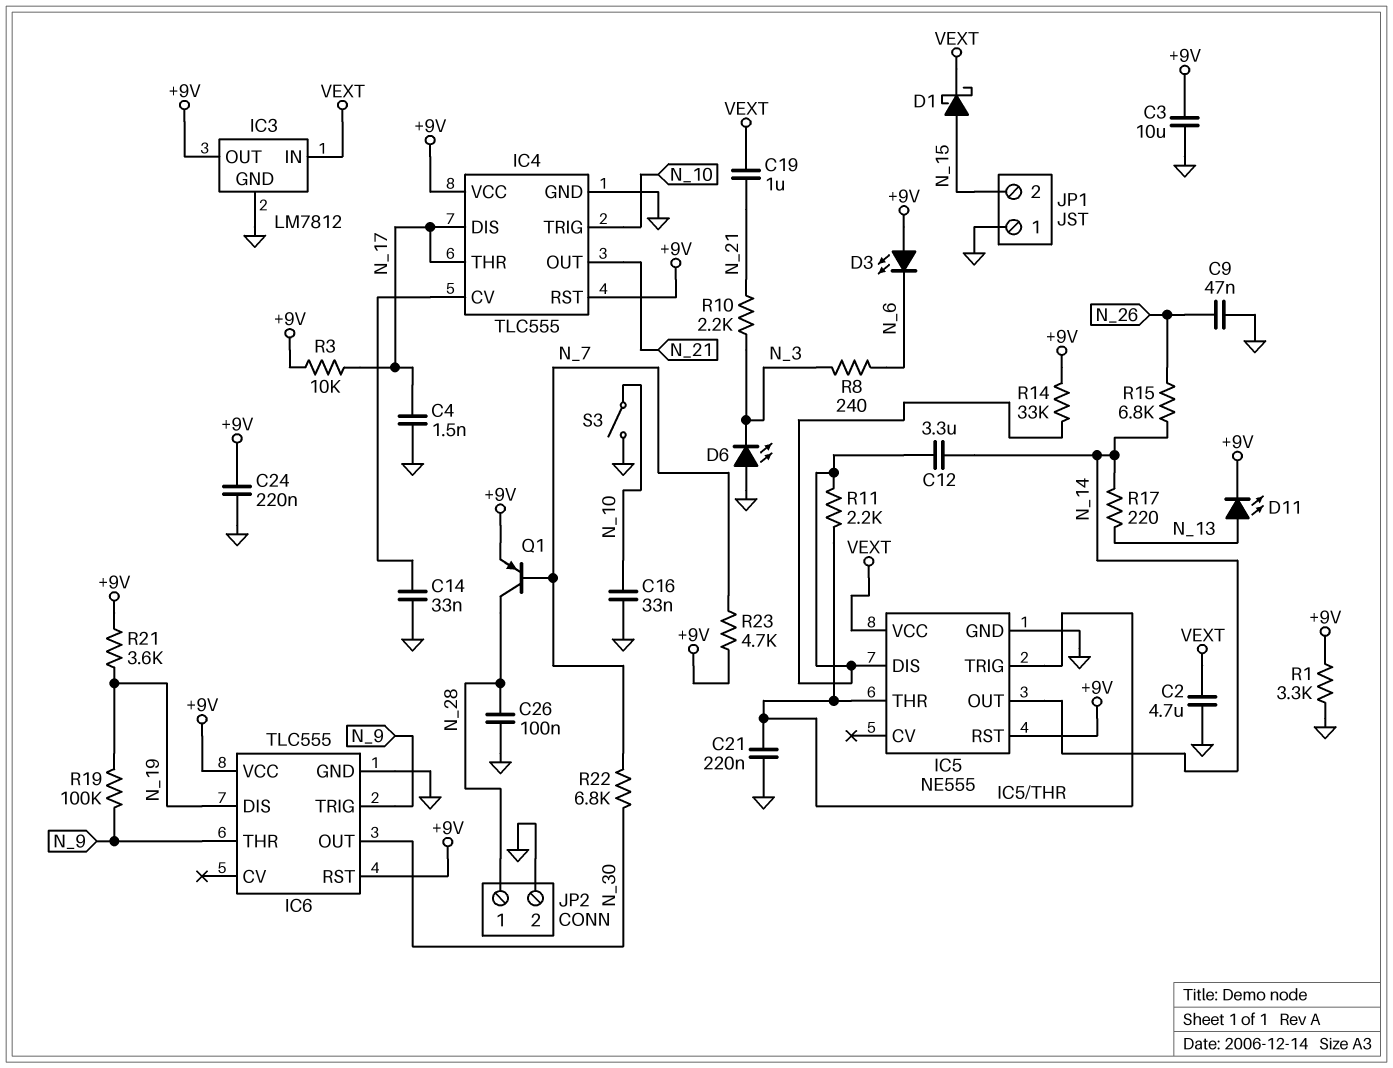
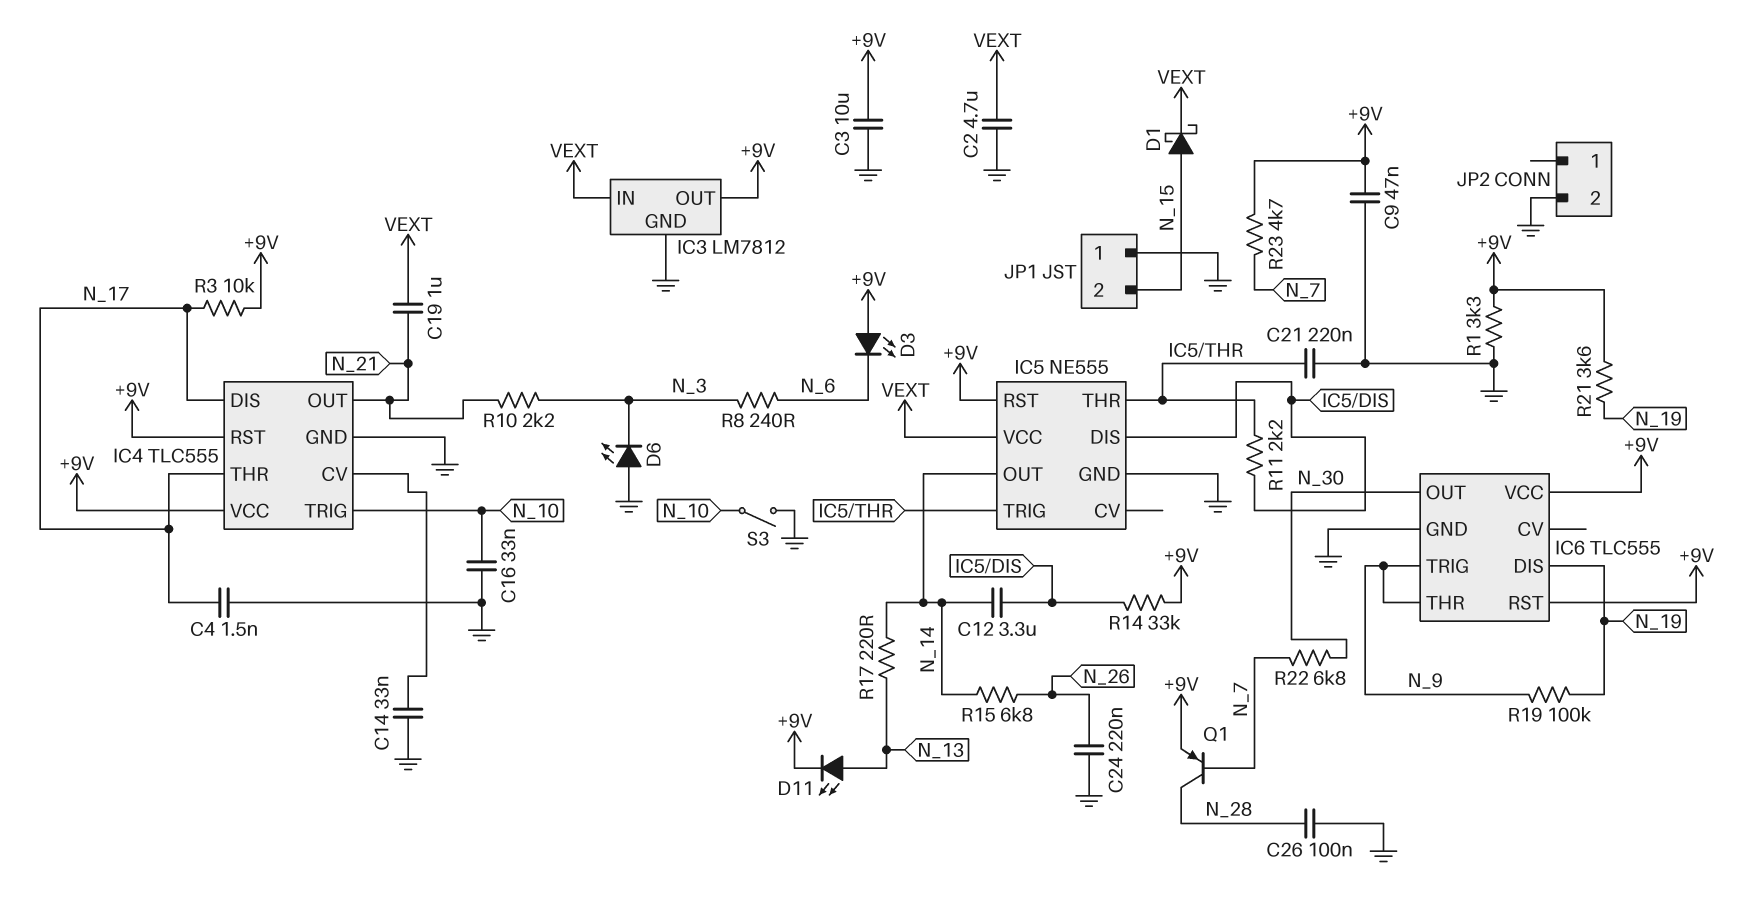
C9: 47nF (GND, N_26) -> 47nF (+9V, GND)
C24: 220nF (+9V, GND) -> 220nF (GND, N_26)
JP2 pin 1: N_28 -> none

